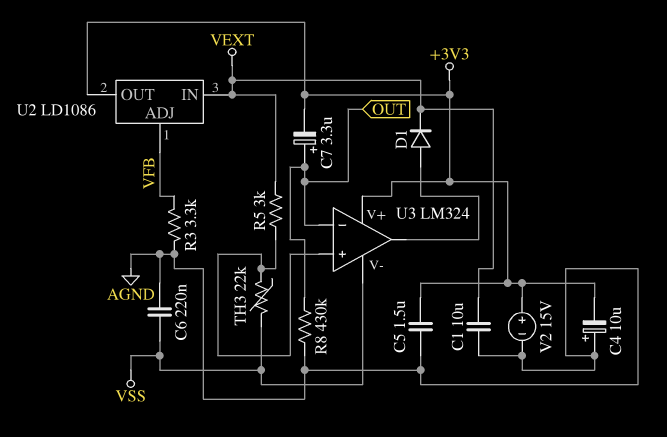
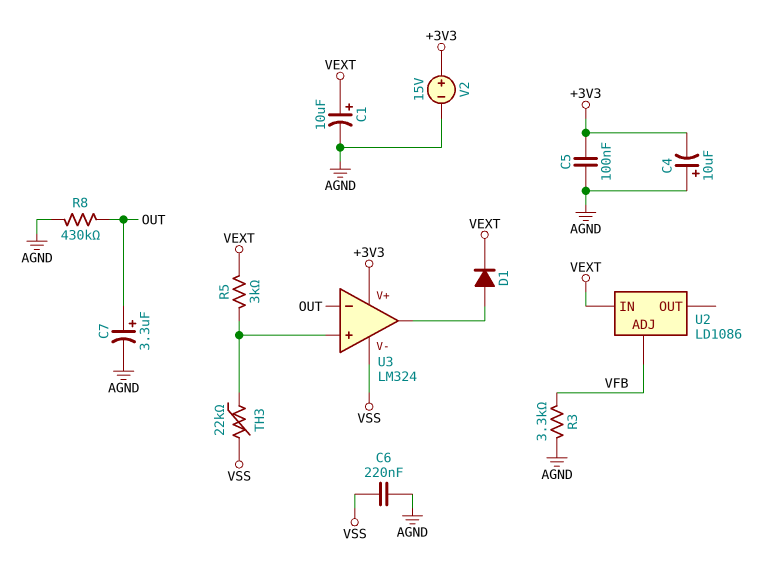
C1: 10uF (AGND, VEXT) -> 10uF (plus VEXT, minus AGND)
C5: 1.5uF (+3V3, AGND) -> 100nF (+3V3, AGND)
C7: 3.3uF (plus OUT, minus +3V3) -> 3.3uF (plus OUT, minus AGND)
U2 pin OUT: +3V3 -> none

